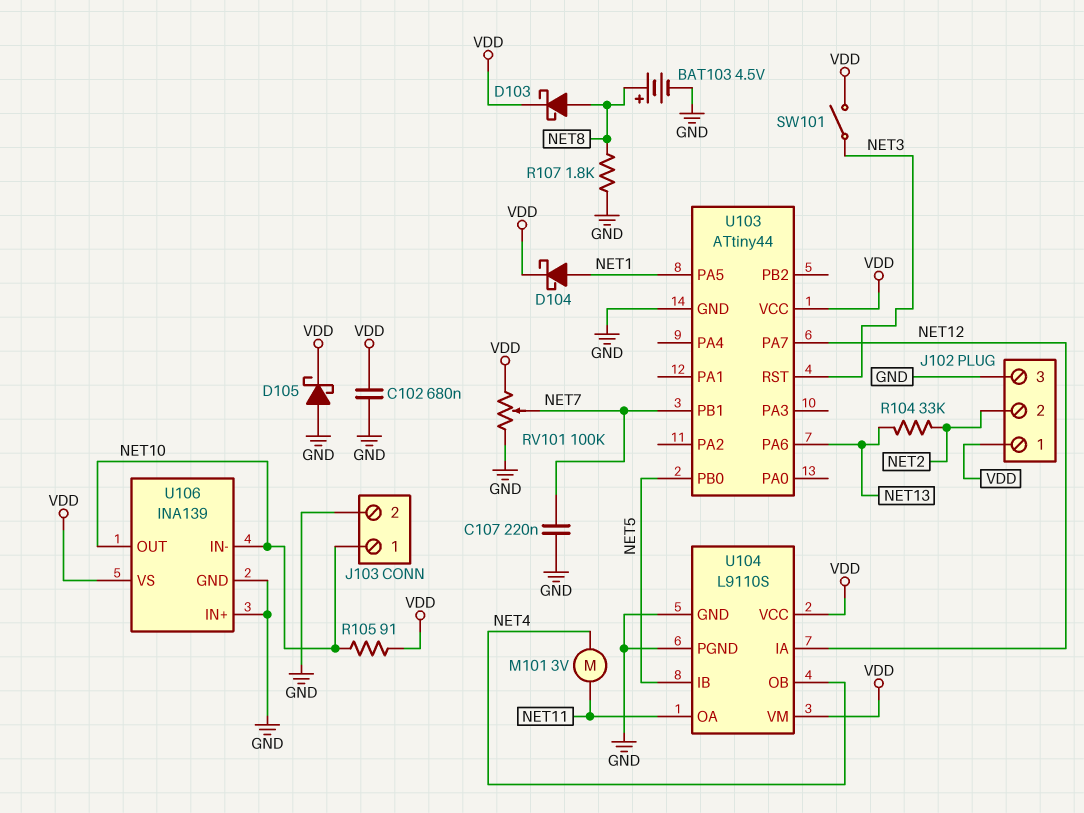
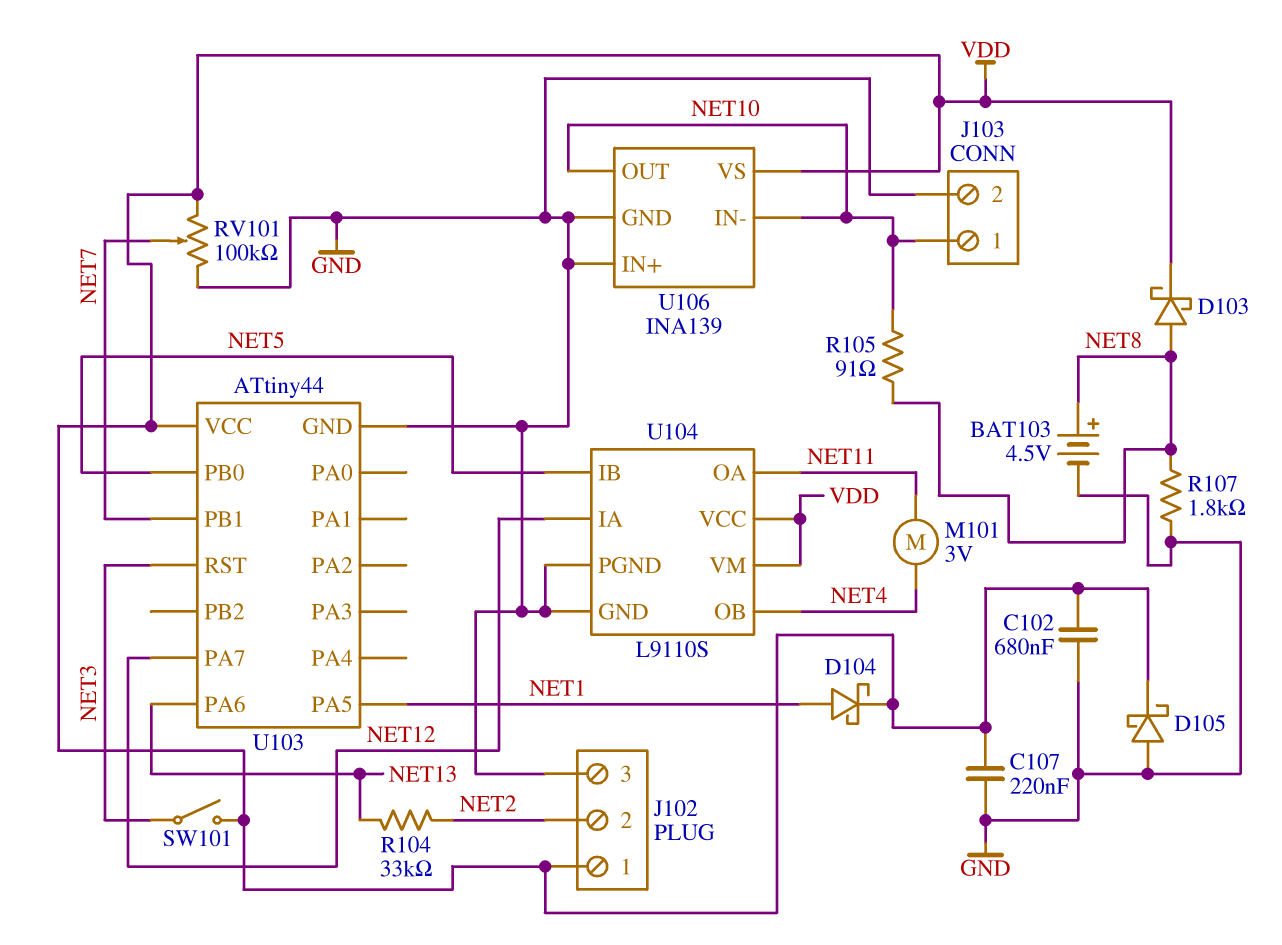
C107: 220nF (GND, NET7) -> 220nF (GND, VDD)
R105: 91 (NET10, VDD) -> 91 (NET8, NET10)

